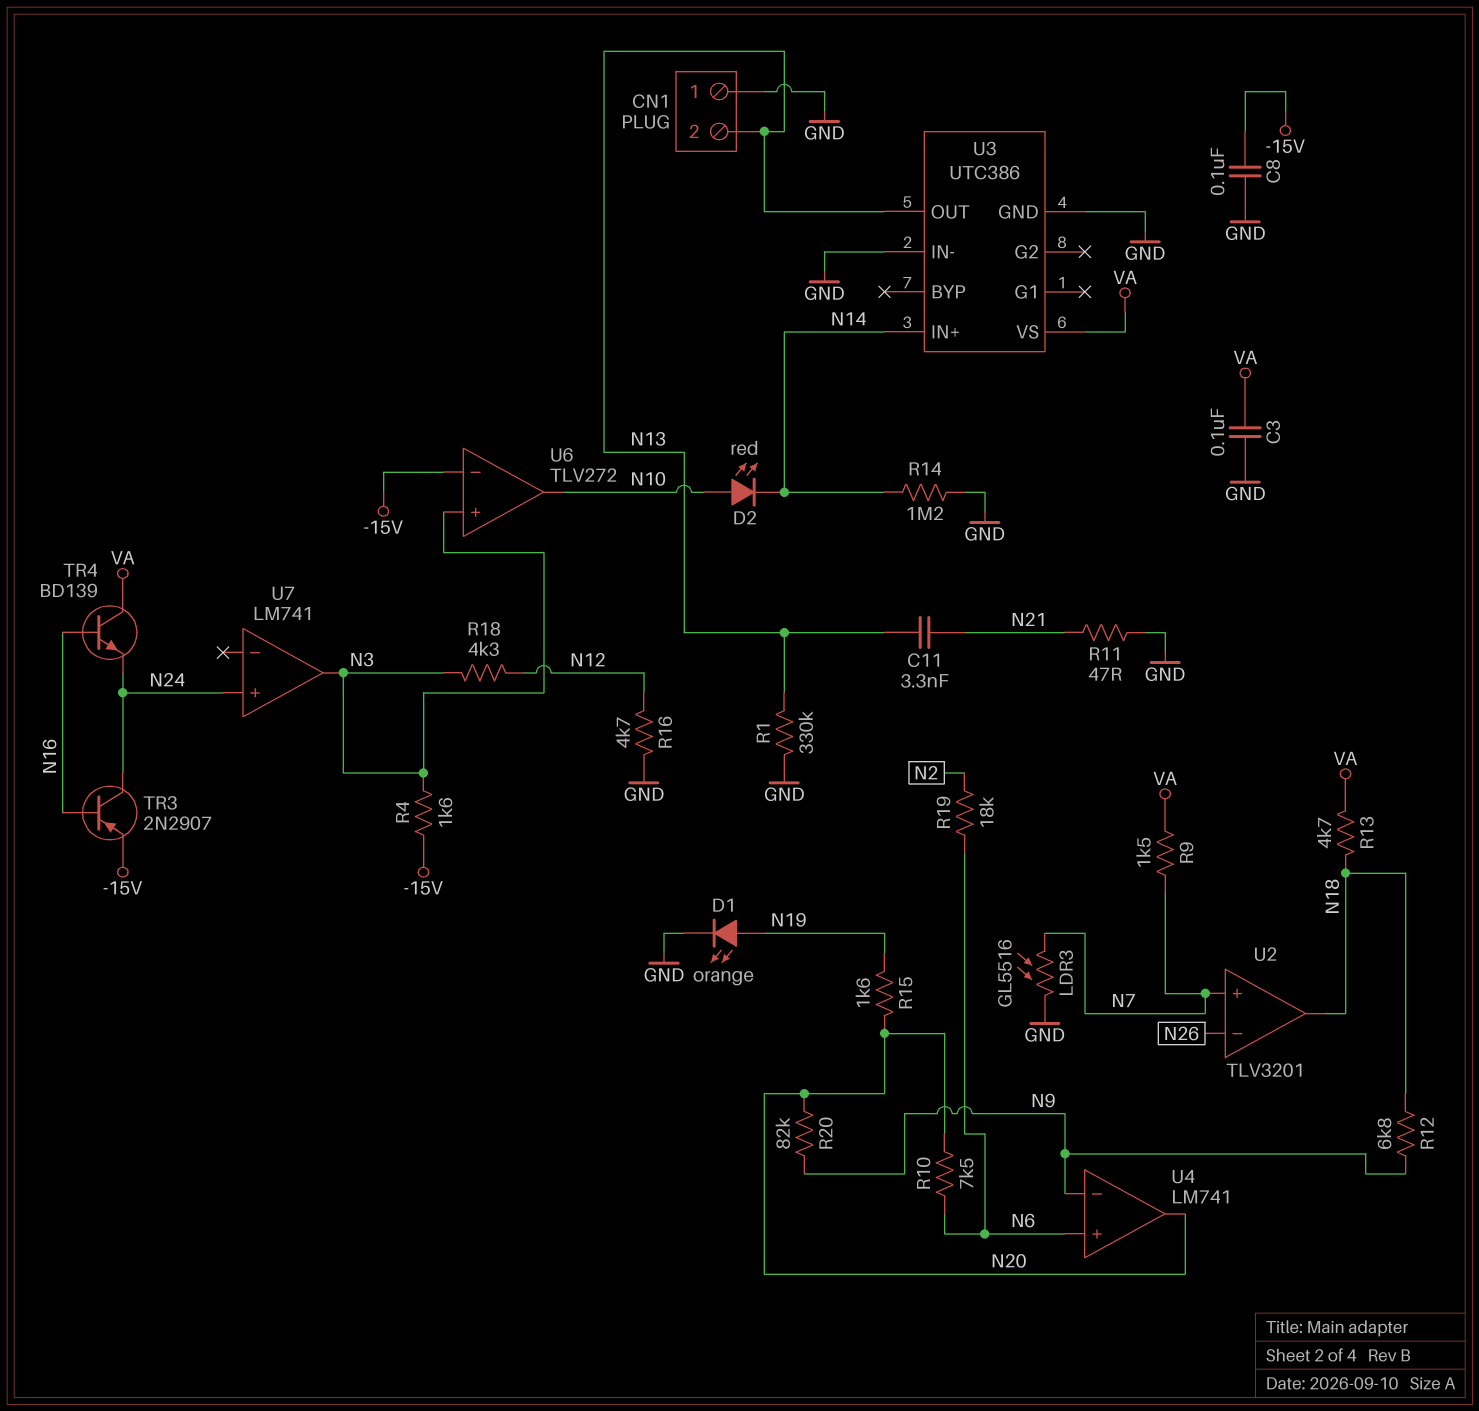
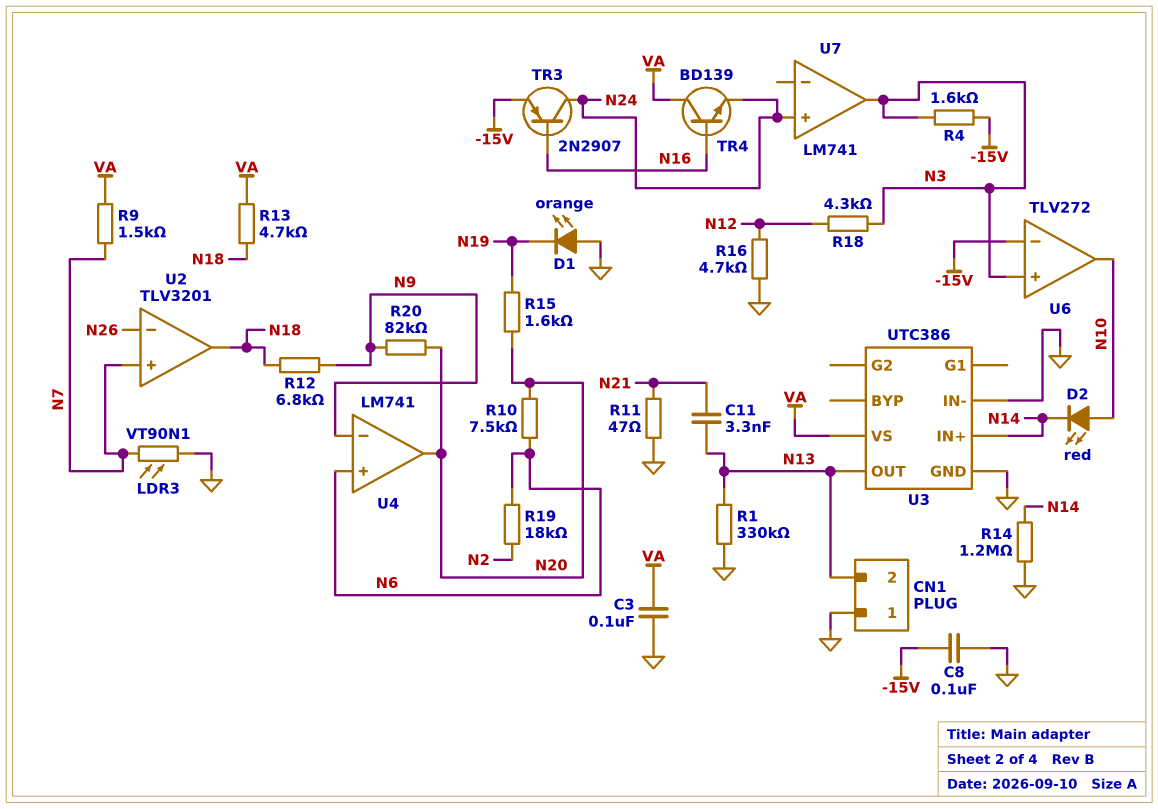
D1: LED orange (A N19, K GND) -> LED orange (A GND, K N19)
LDR3: GL5516 (GND, N7) -> VT90N1 (GND, N7)

